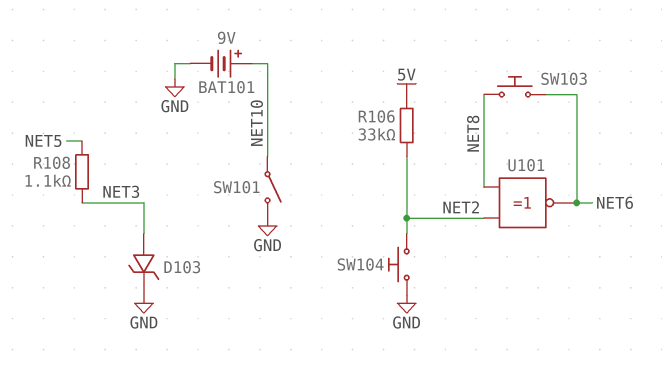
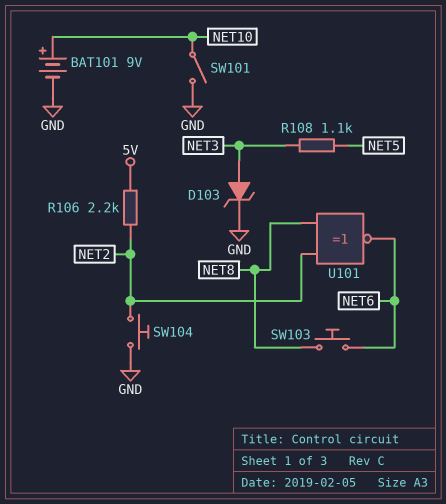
R106: 33k (5V, NET2) -> 2.2k (5V, NET2)

